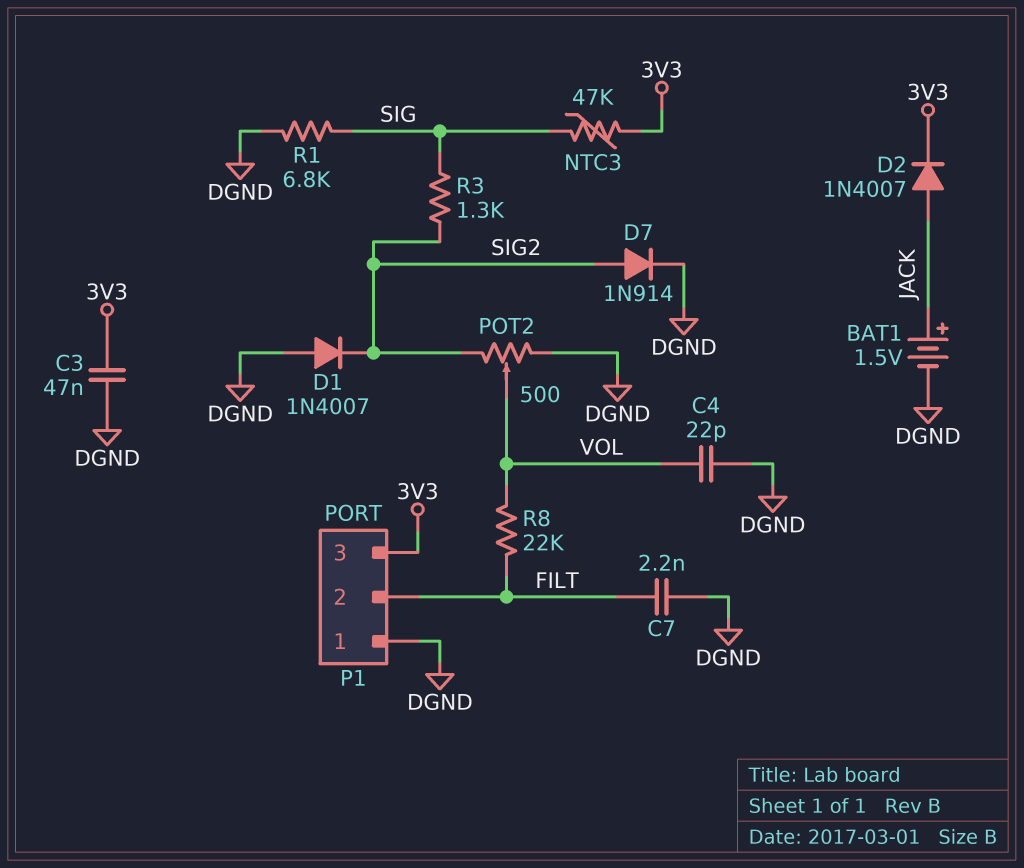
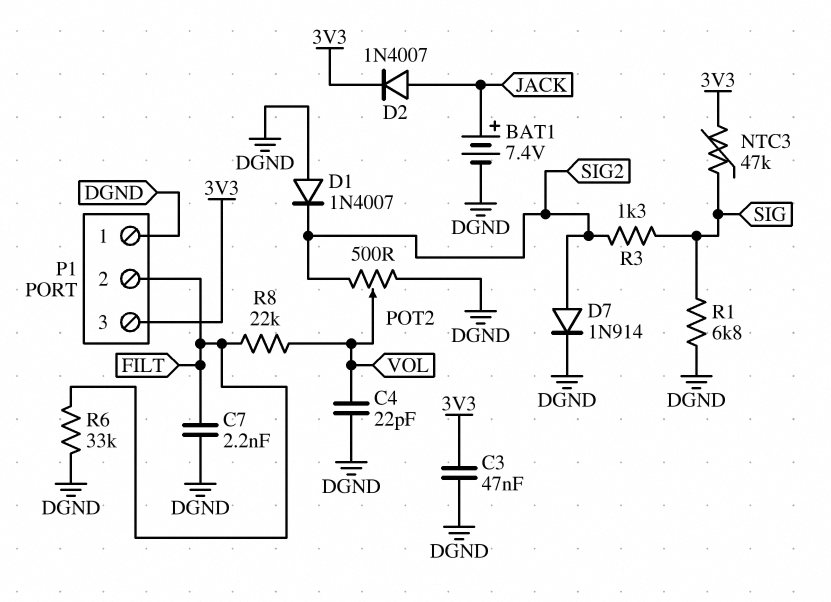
BAT1: 1.5V (plus JACK, minus DGND) -> 7.4V (plus JACK, minus DGND)
R6: none -> 33k (DGND, FILT)

